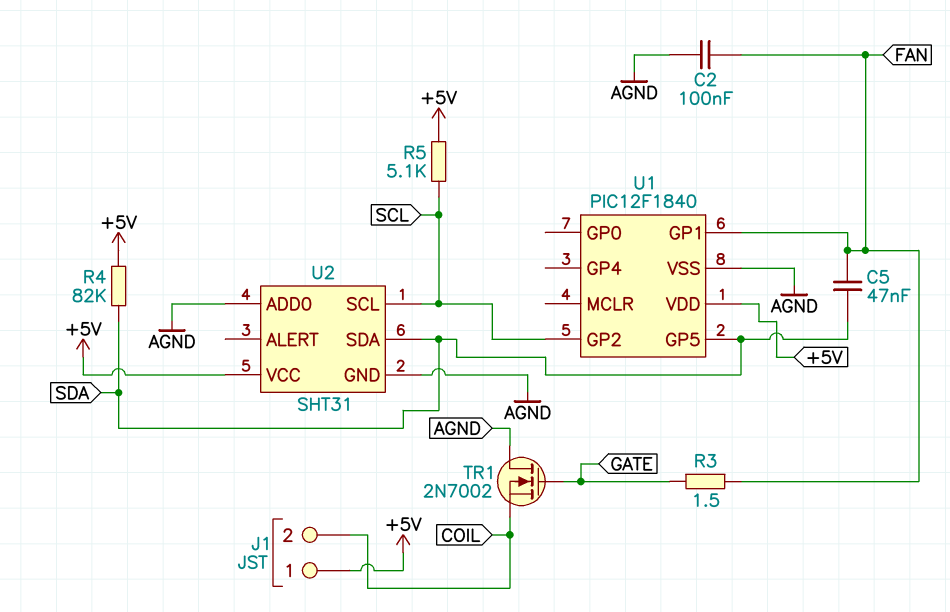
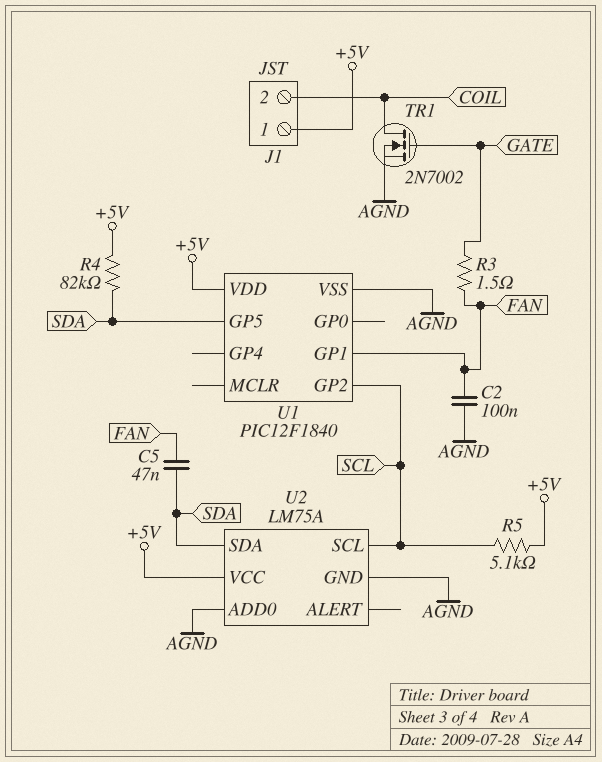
TR1: NMOS 2N7002 (G GATE, D AGND, S COIL) -> NMOS 2N7002 (G GATE, D COIL, S AGND)
U2: SHT31 -> LM75A

